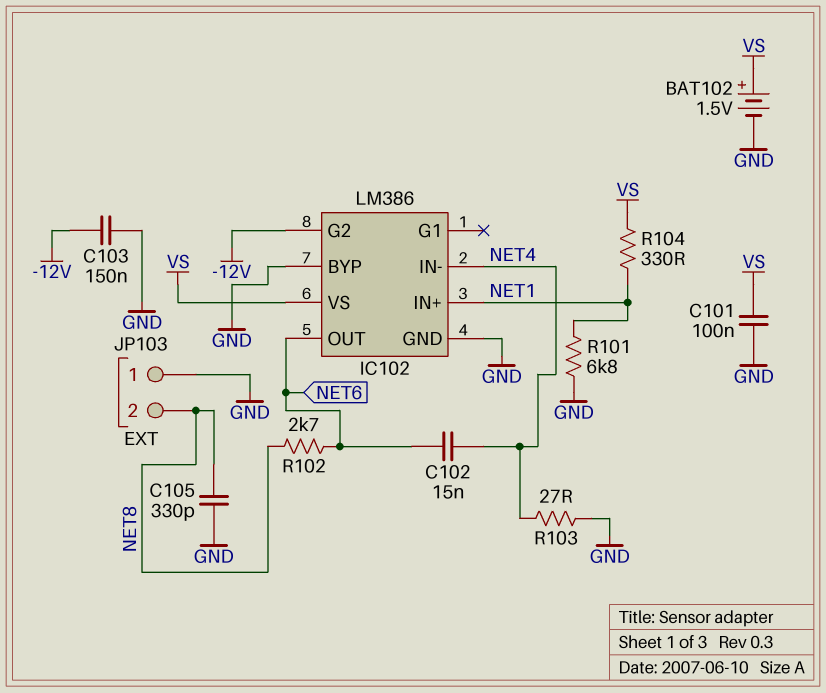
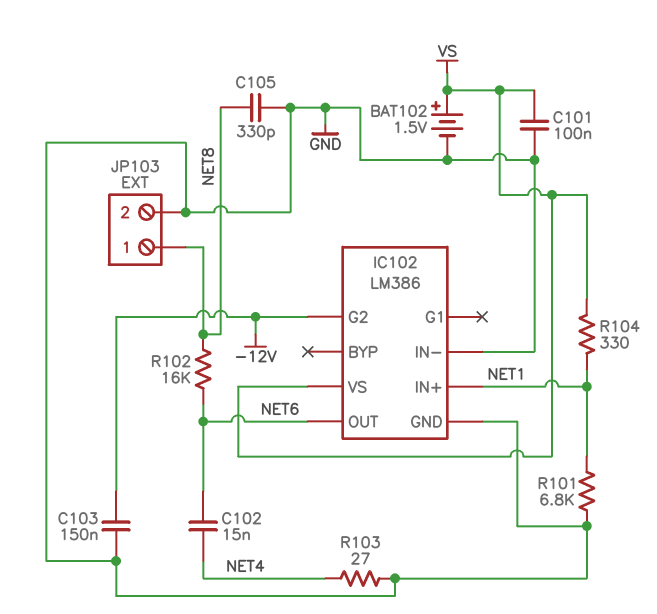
IC102 pin BYP: GND -> none
IC102 pin IN-: NET4 -> GND
JP103 pin 1: GND -> NET8
JP103 pin 2: NET8 -> GND
R102: 2.7k (NET6, NET8) -> 16k (NET6, NET8)

